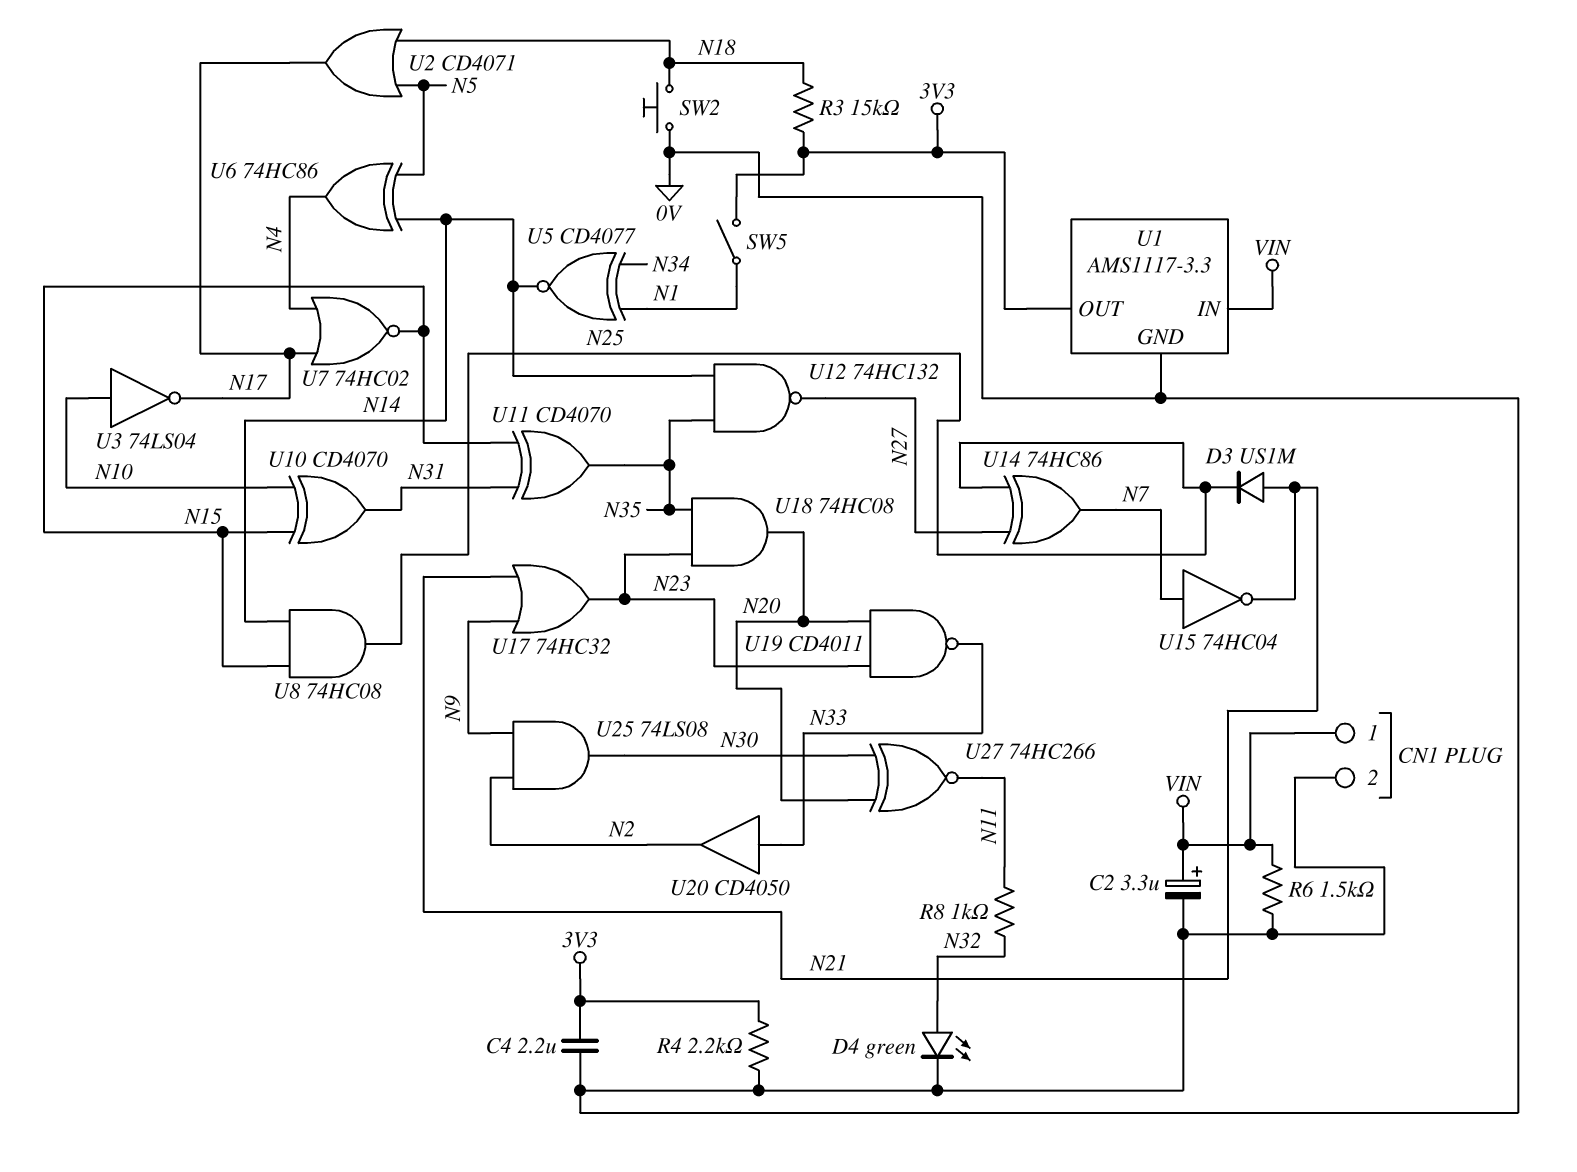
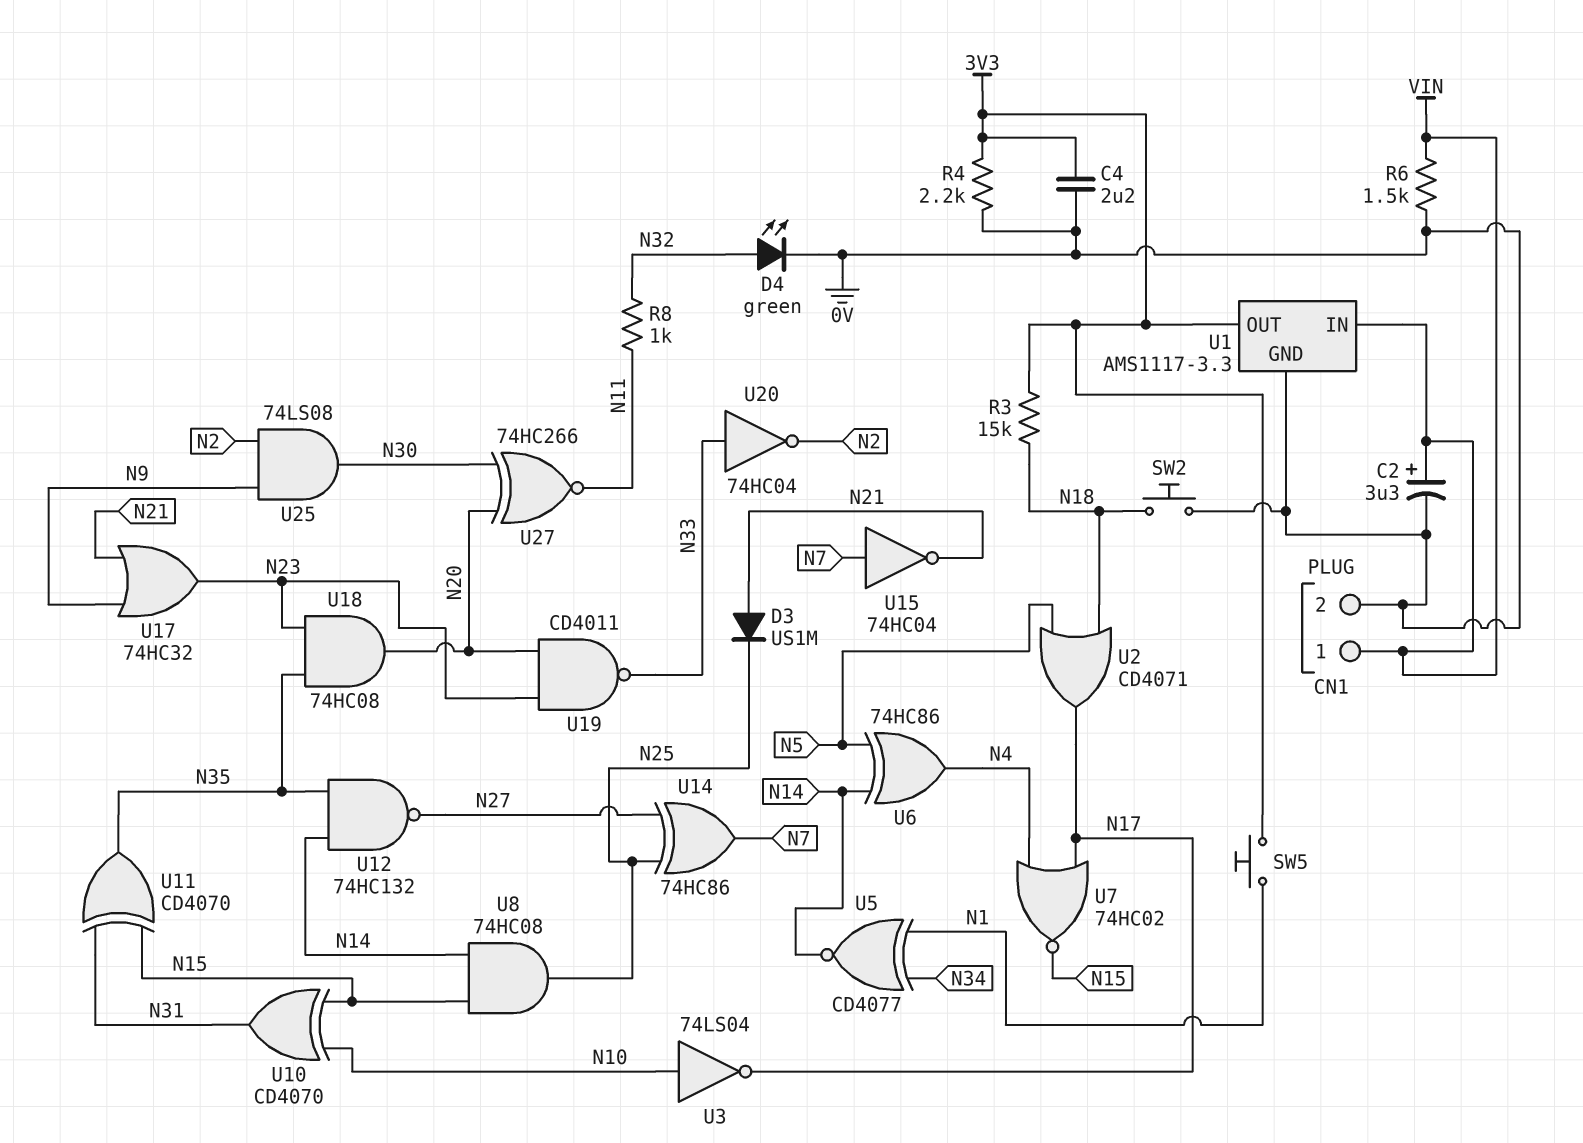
SW5: switch (3V3, N1) -> button (3V3, N1)
U20: buffer CD4050 (in N33, out N2) -> NOT 74HC04 (in N33, out N2)

